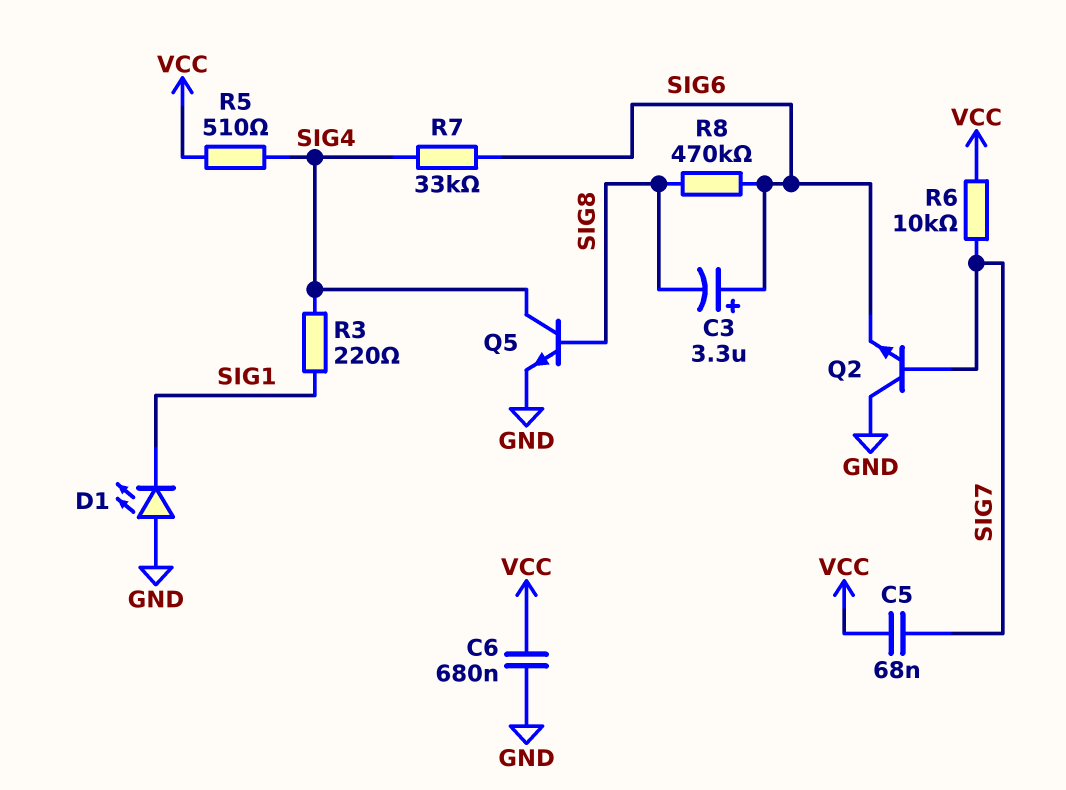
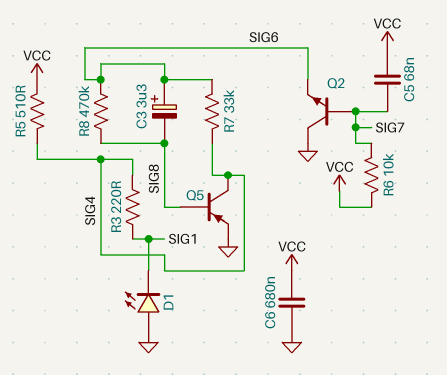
Q5: NPN (B SIG8, C SIG4, E GND) -> PNP (B SIG8, C SIG4, E GND)

